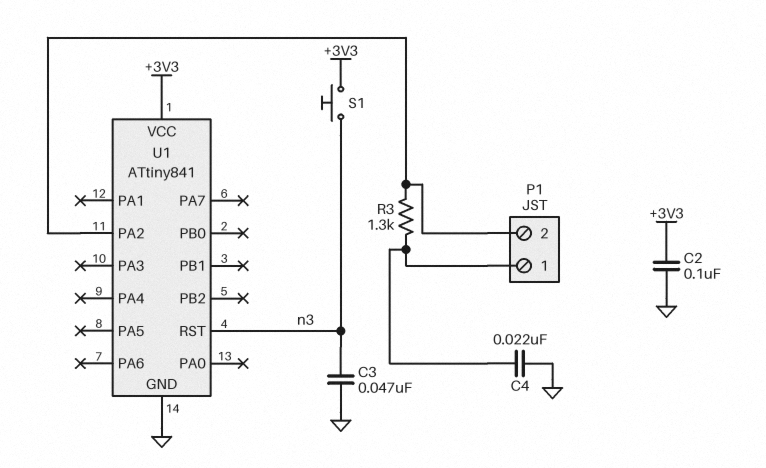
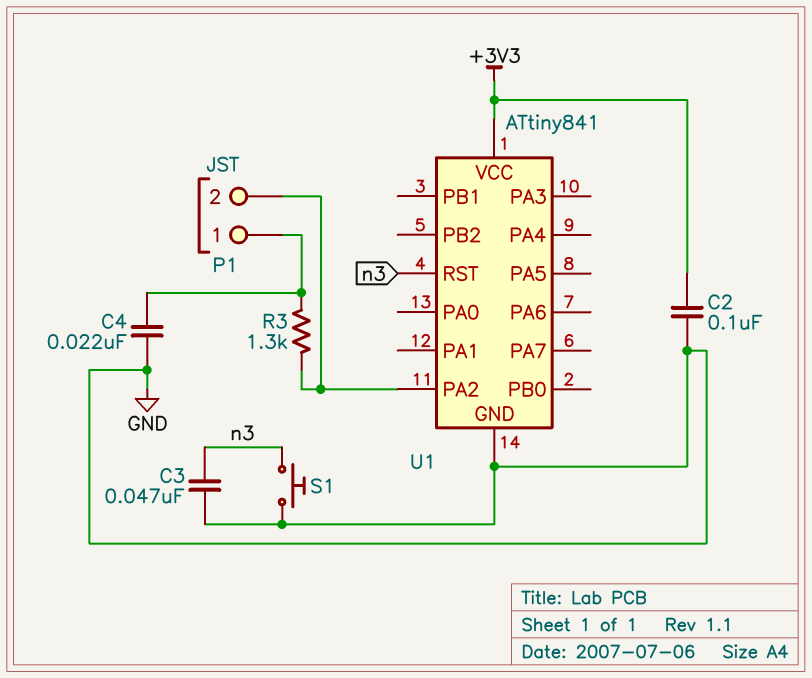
S1: button (+3V3, n3) -> button (GND, n3)

